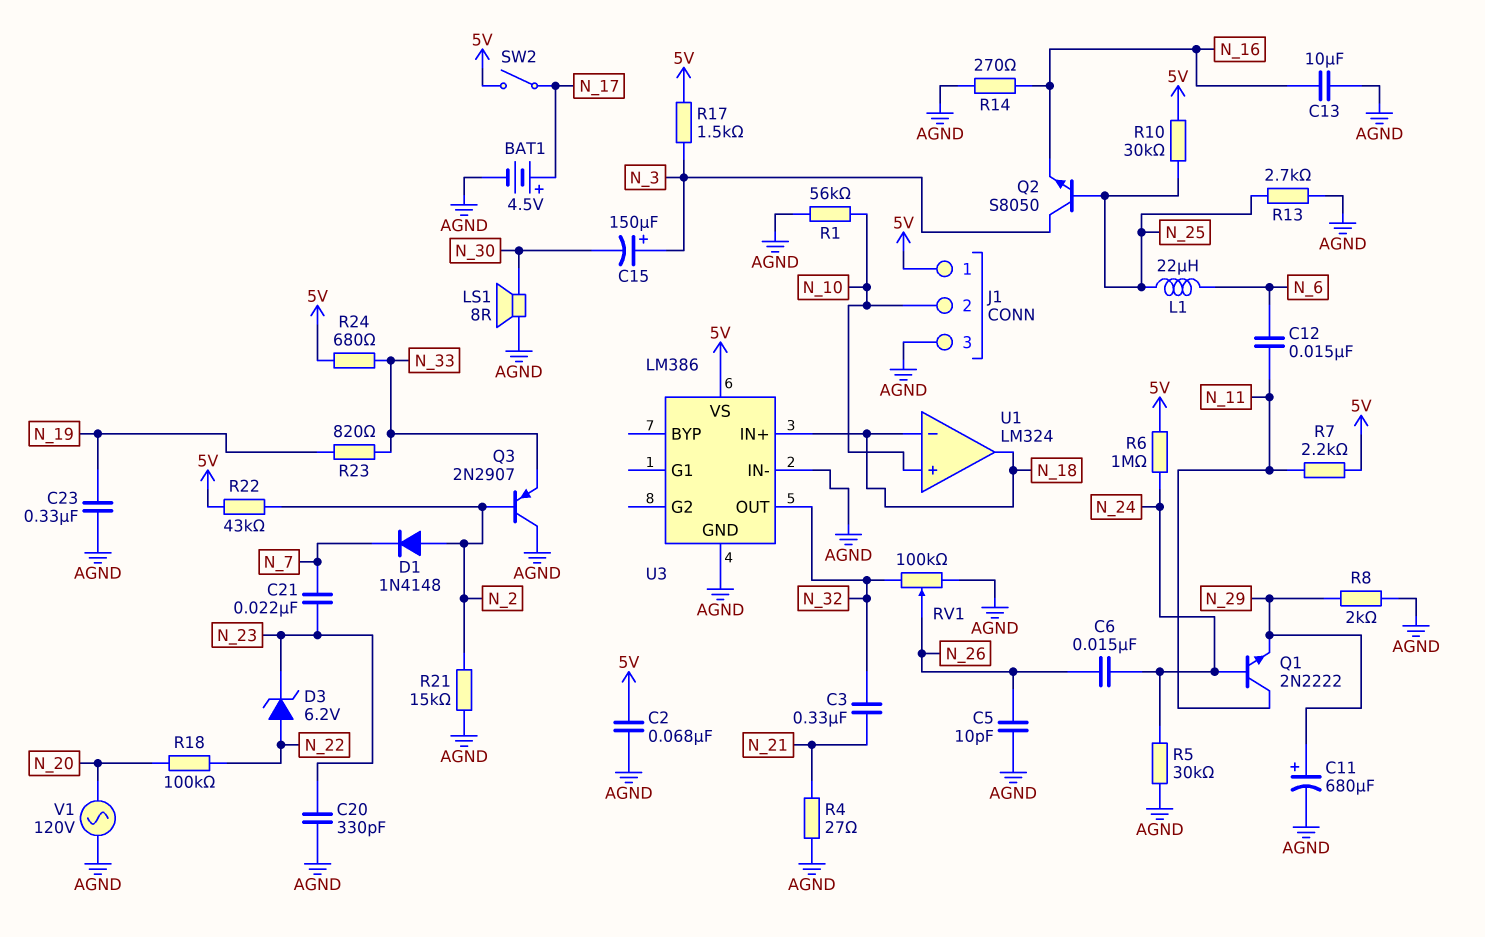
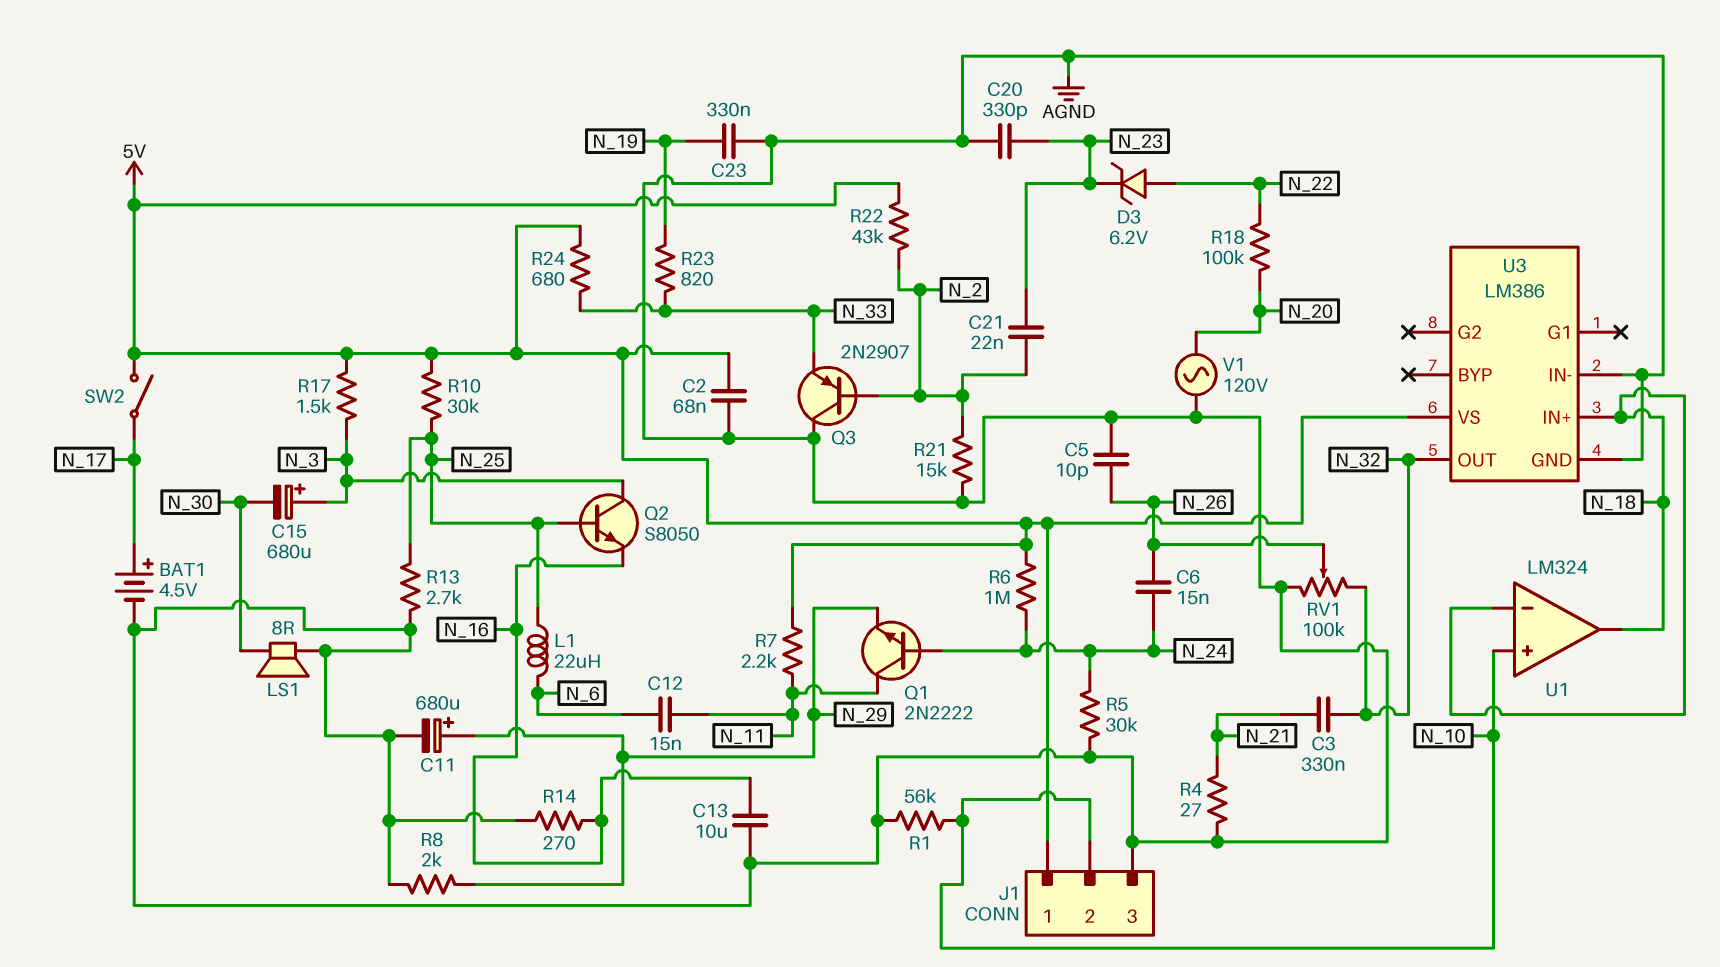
C15: 150uF (plus N_3, minus N_30) -> 680uF (plus N_3, minus N_30)
C21: 22nF (N_7, N_23) -> 22nF (N_2, N_23)
D1: diode 1N4148 (A N_2, K N_7) -> none

